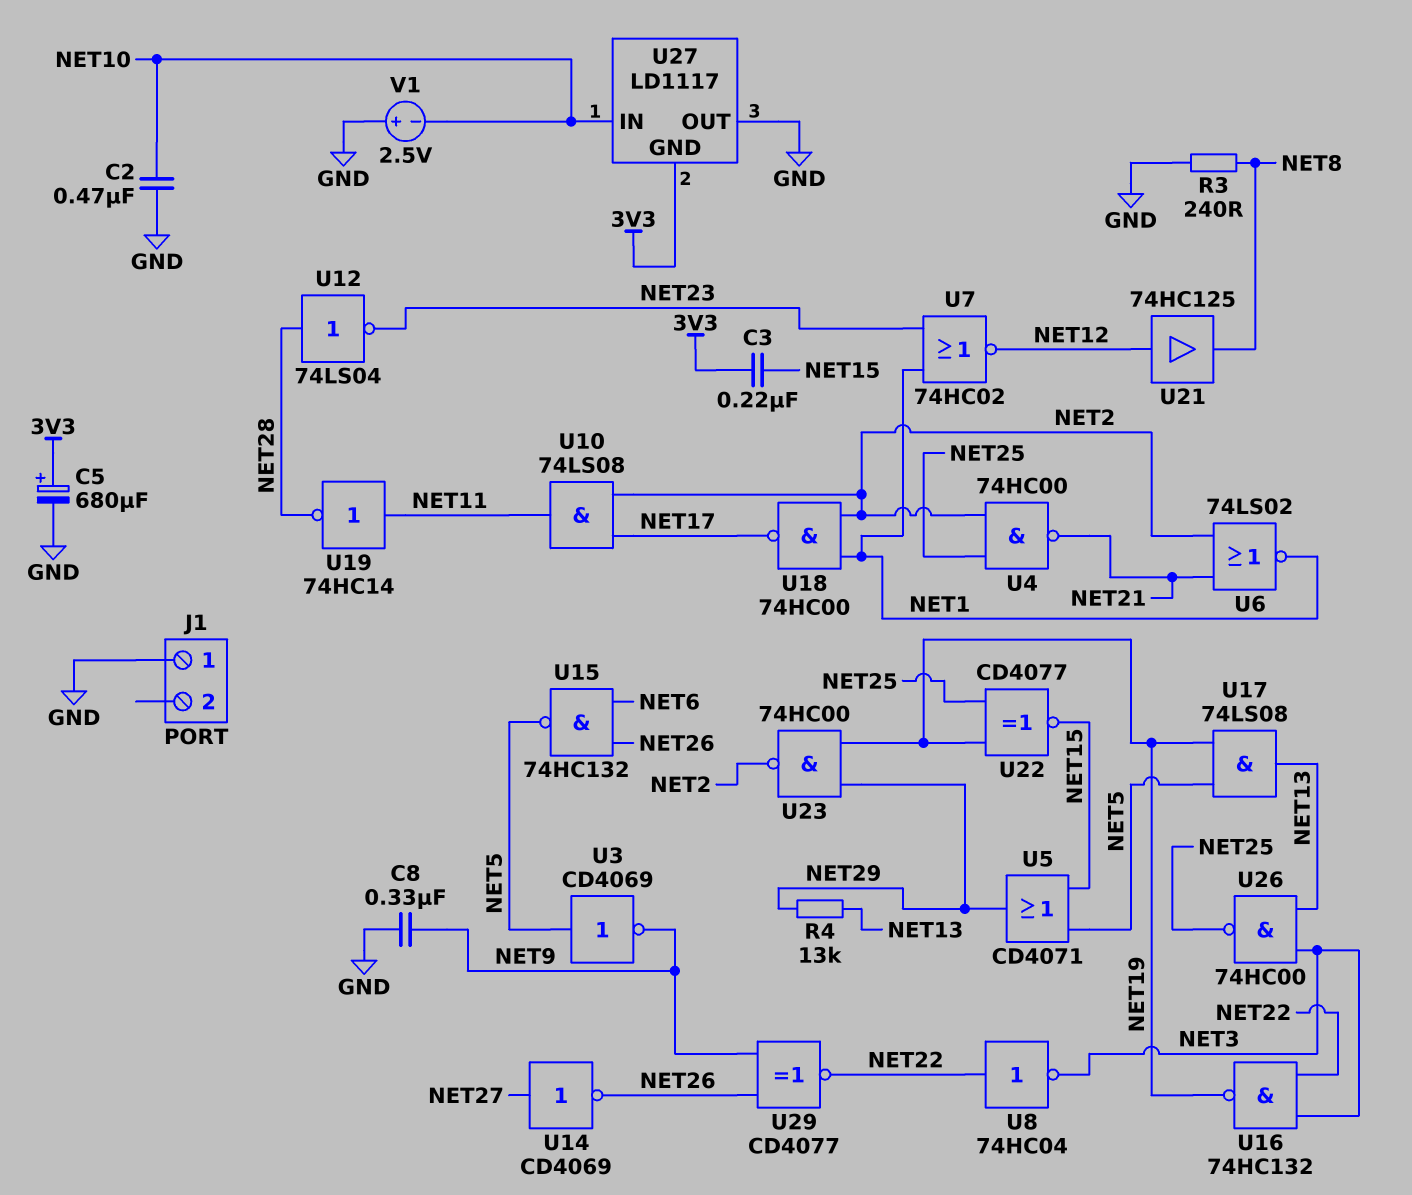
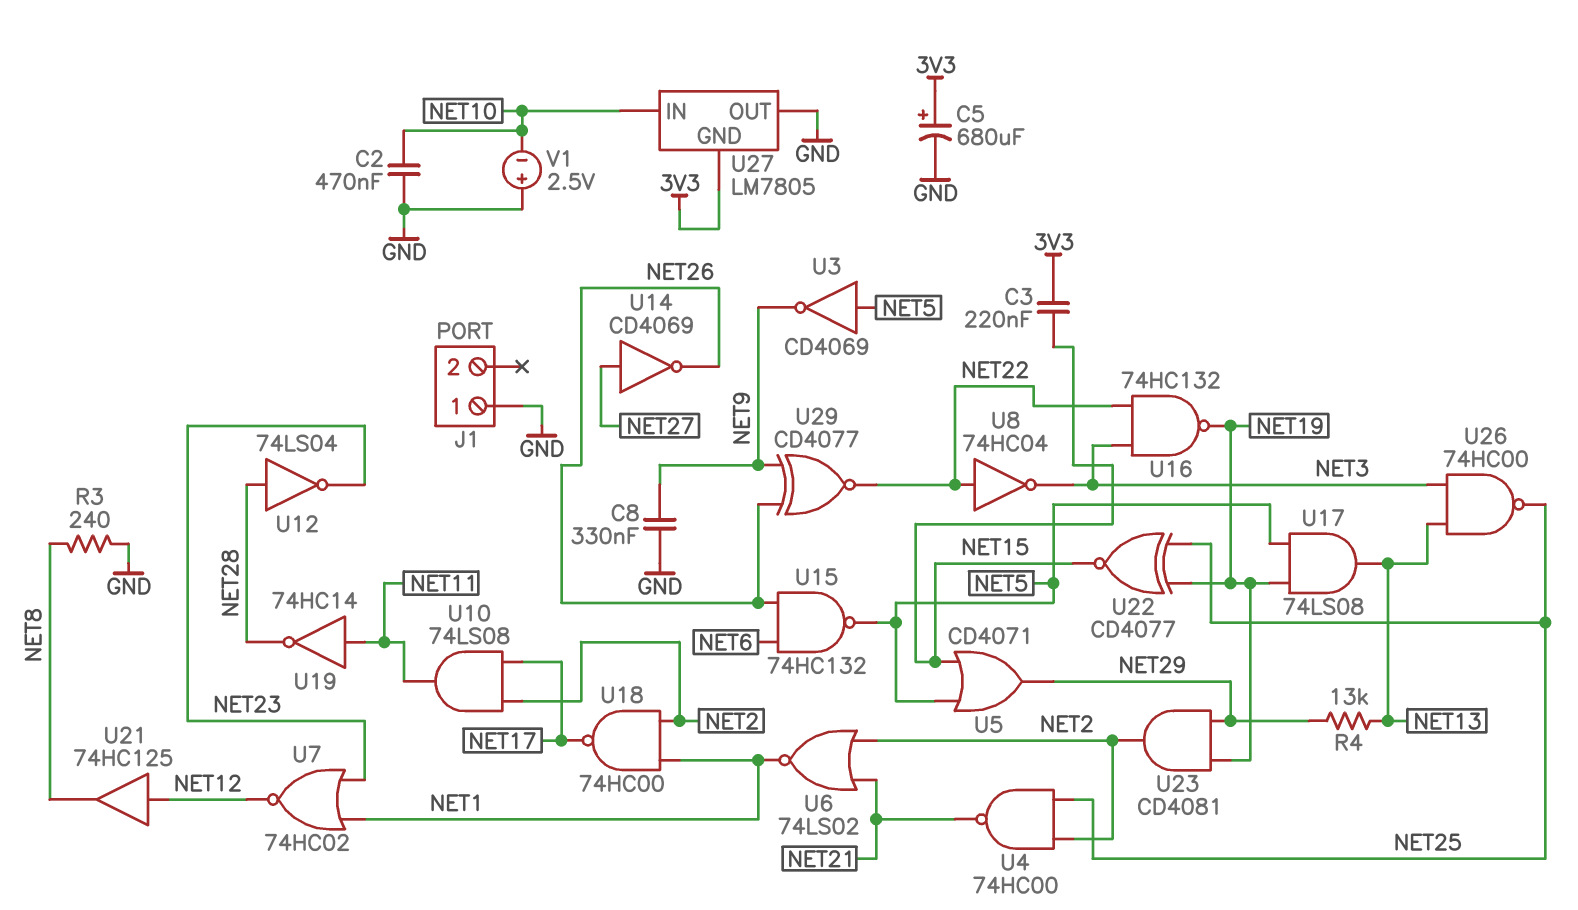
U23: NAND 74HC00 (in NET19, in NET29, out NET2) -> AND CD4081 (in NET19, in NET29, out NET2)
U27: LD1117 -> LM7805

